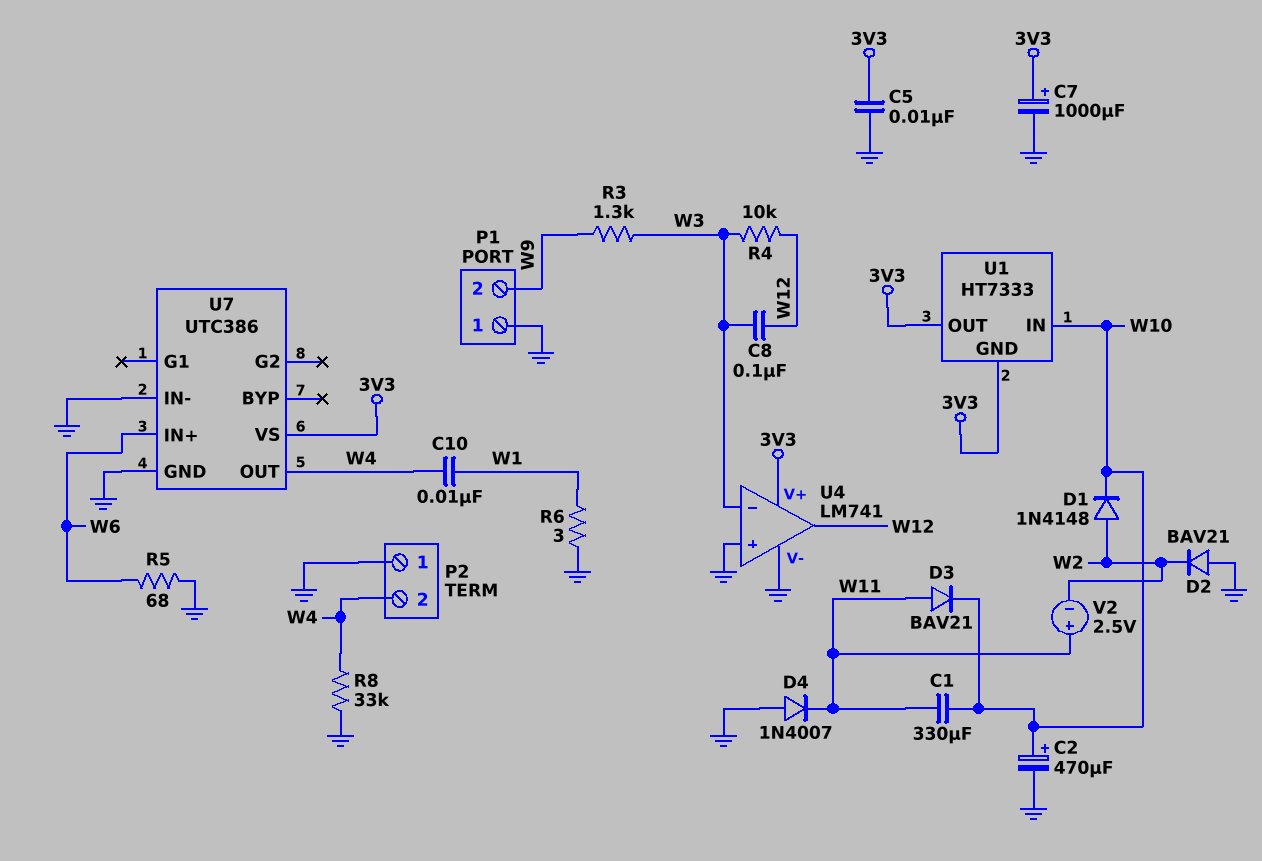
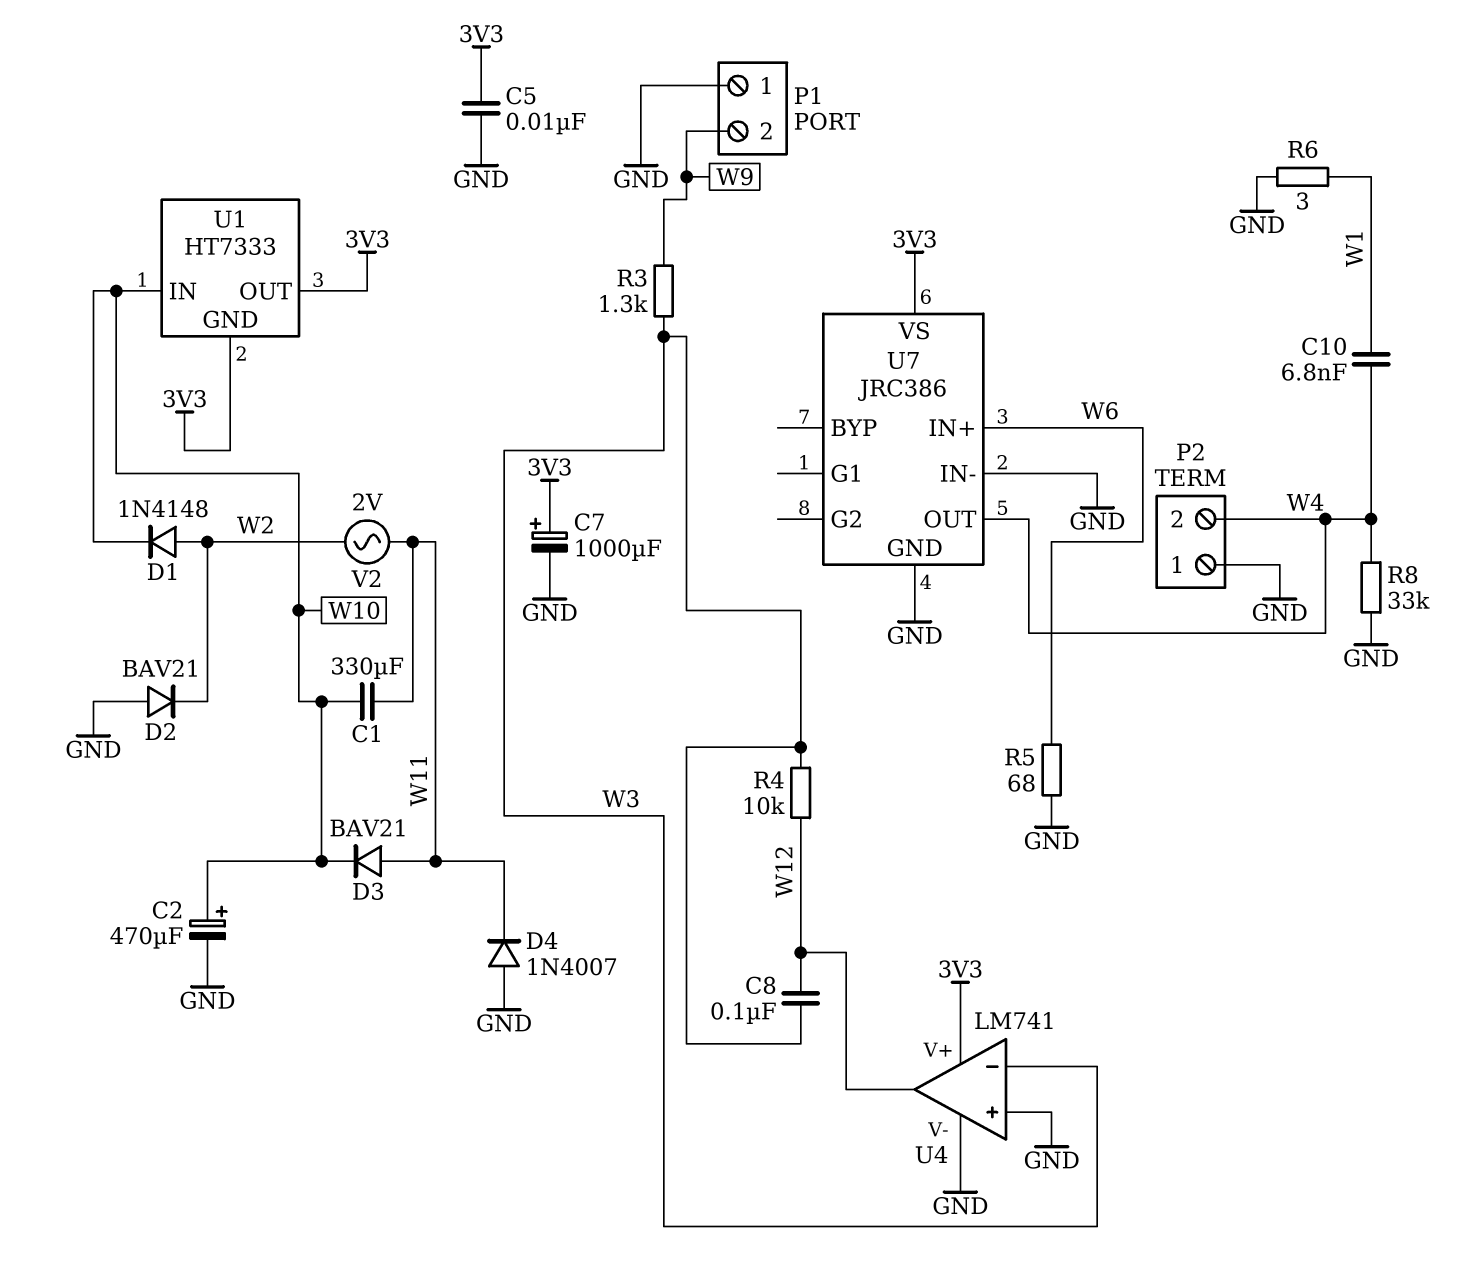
C10: 10nF (W1, W4) -> 6.8nF (W1, W4)
U7: UTC386 -> JRC386
V2: 2.5V (plus W11, minus W2) -> AC 2V (W2, W11)

